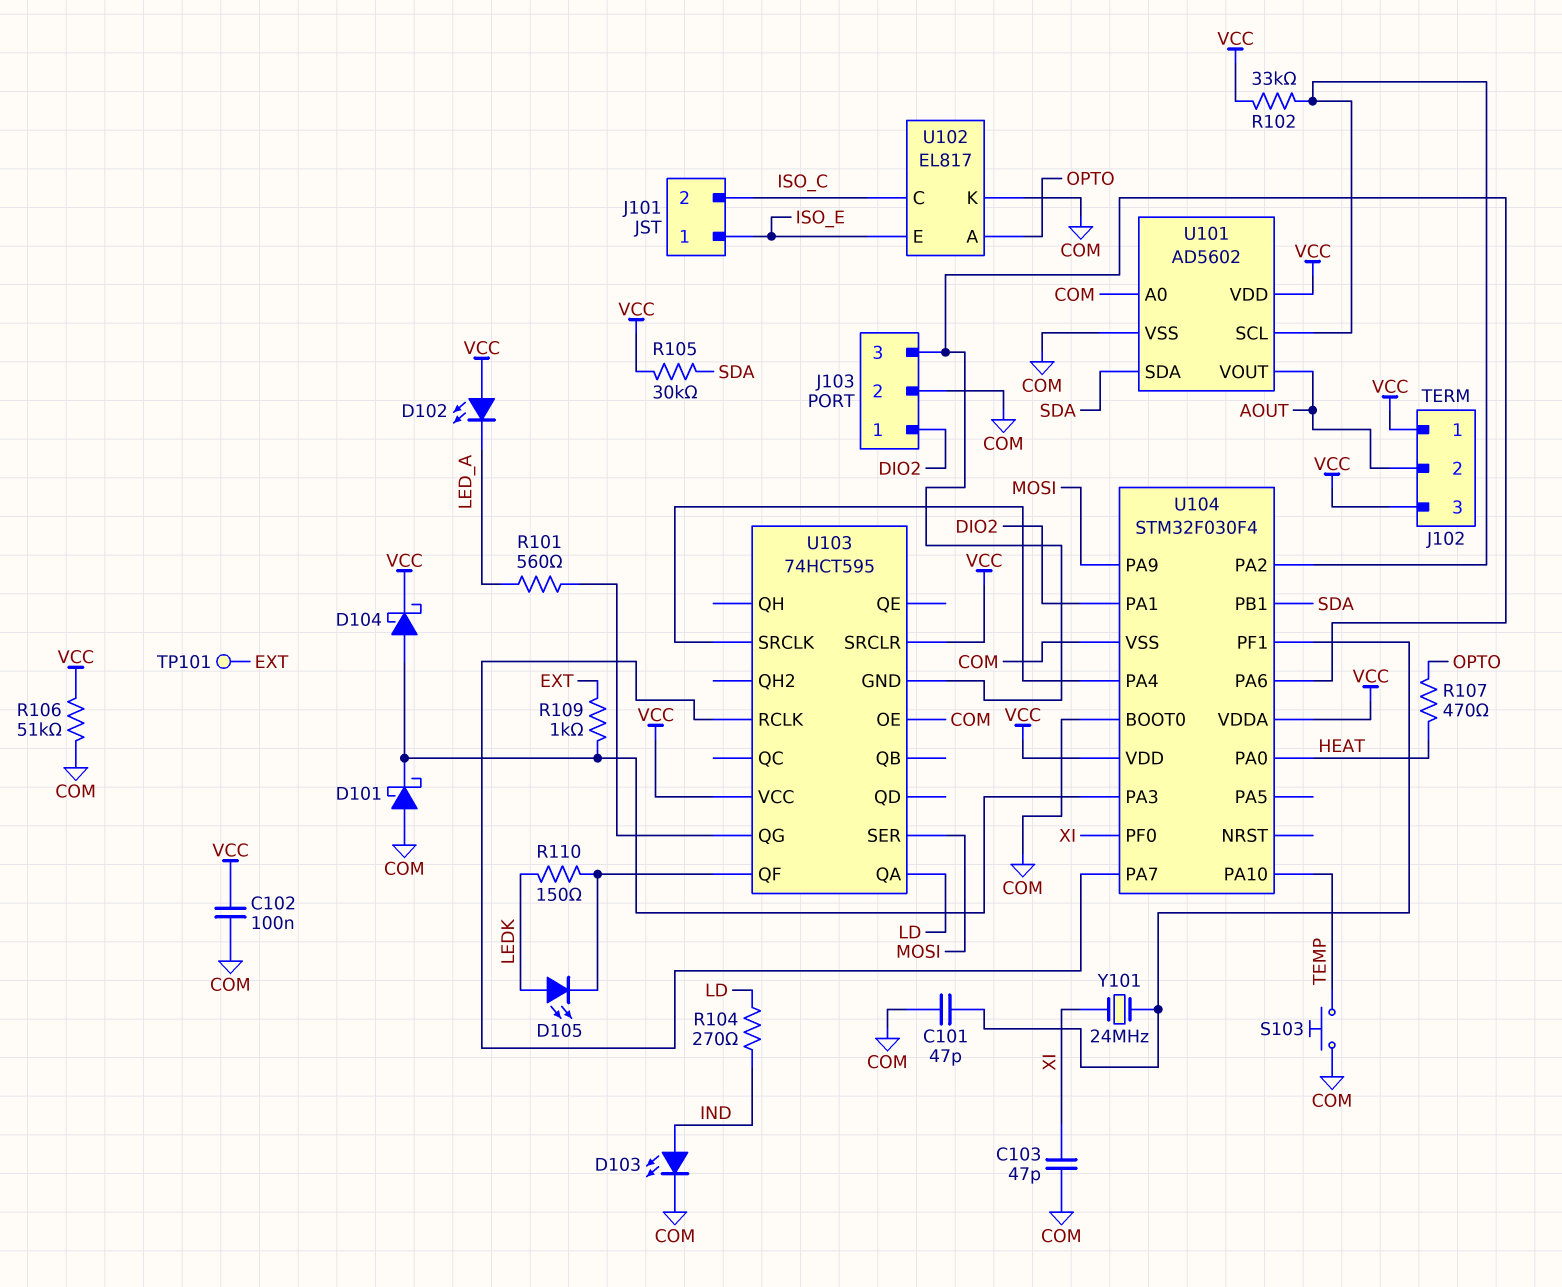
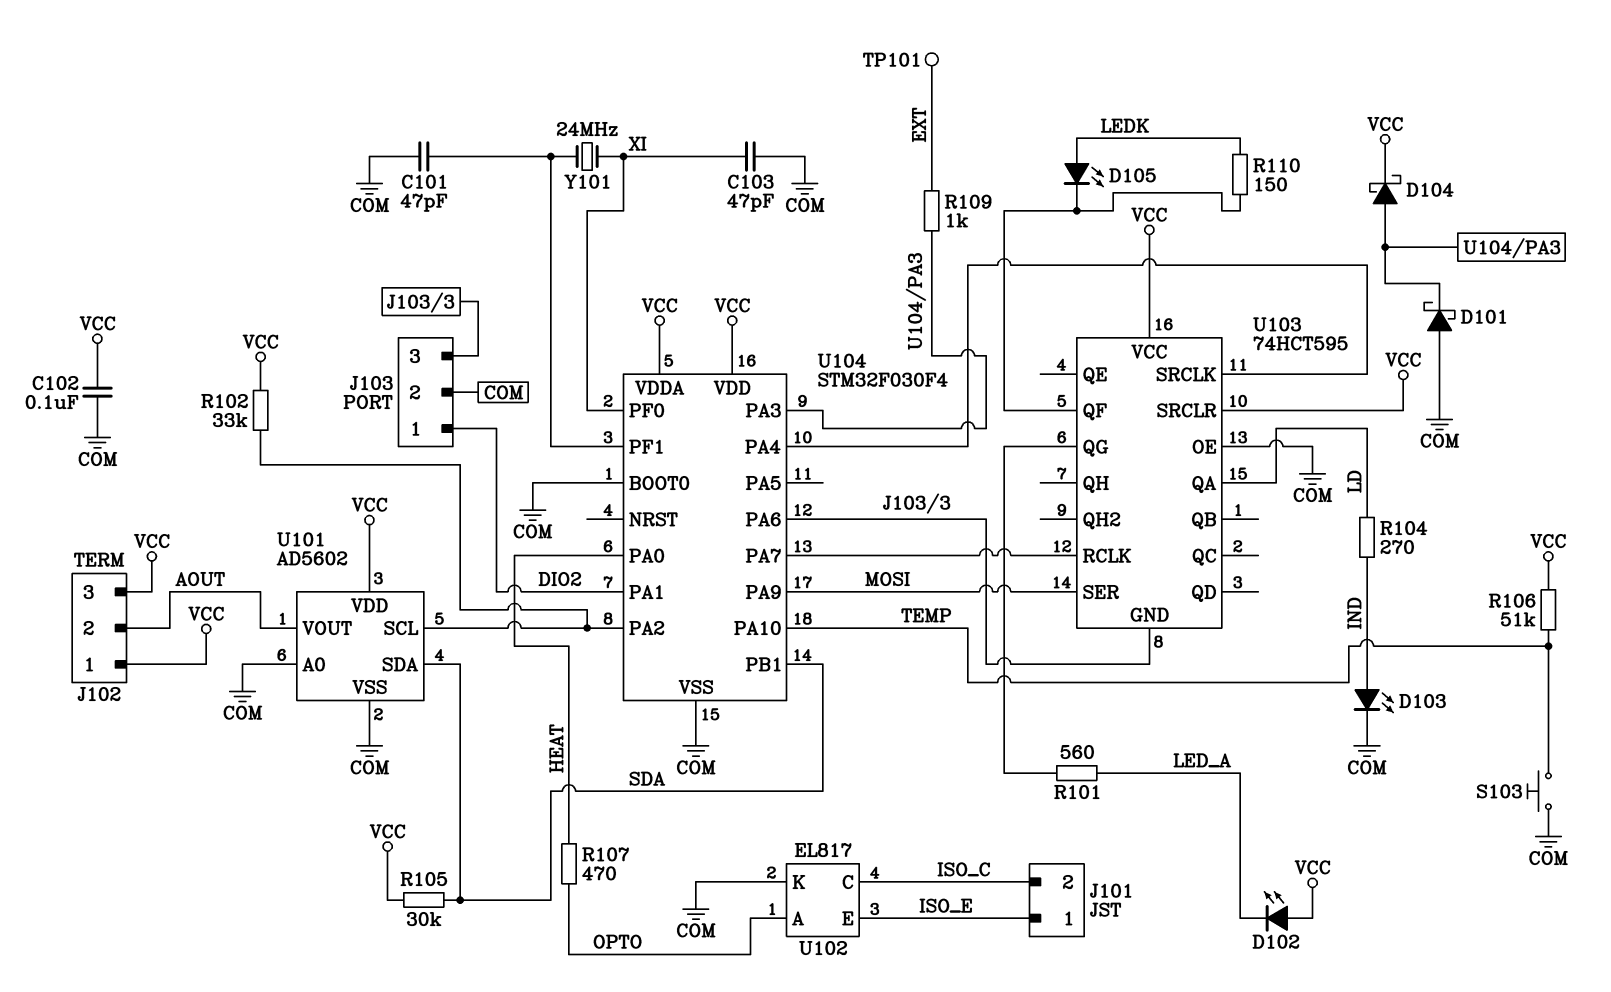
R106: 51k (COM, VCC) -> 51k (TEMP, VCC)

